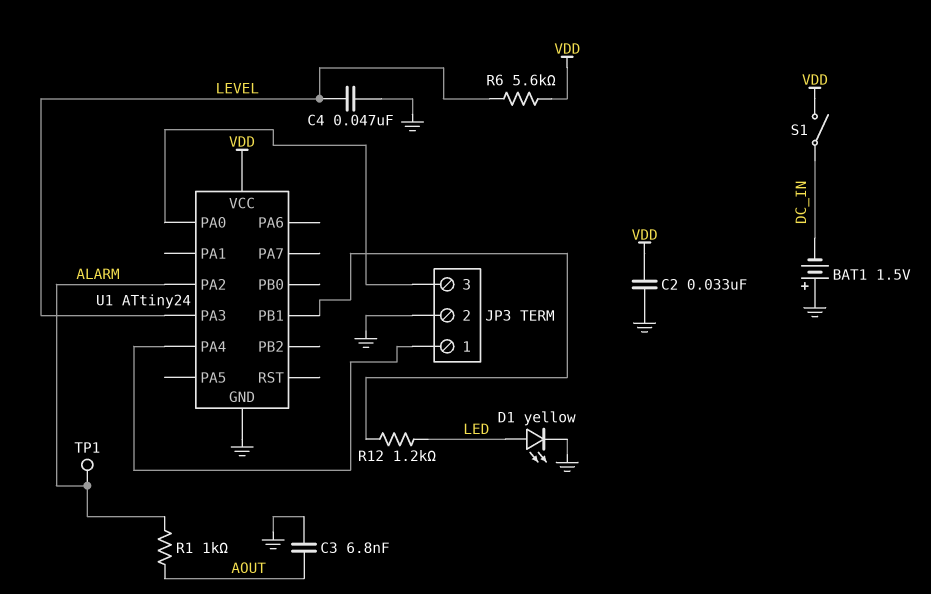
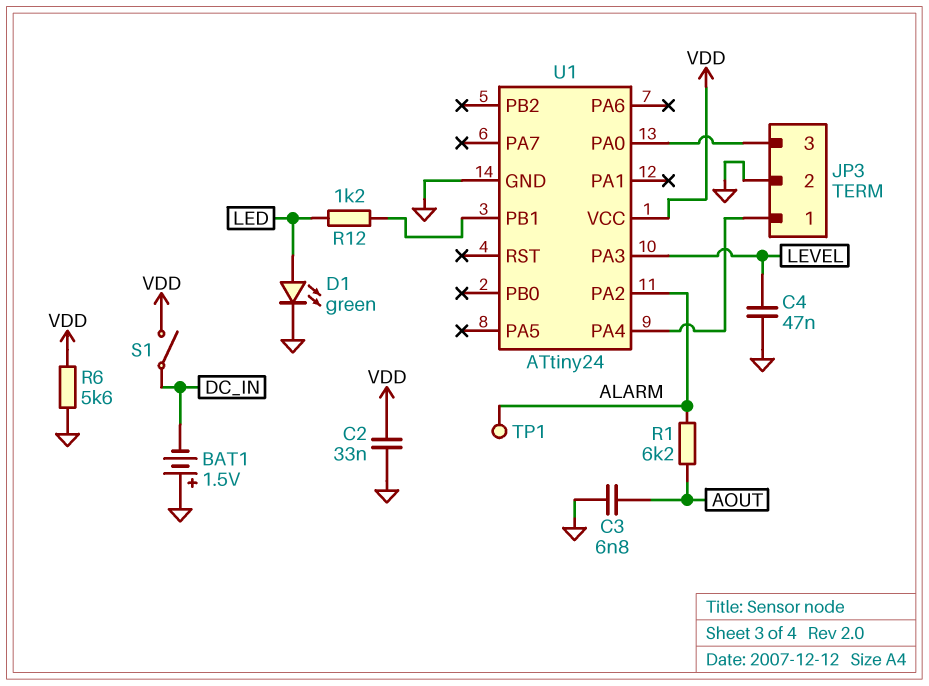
D1: LED yellow (A LED, K GND) -> LED green (A LED, K GND)
R1: 1k (ALARM, AOUT) -> 6.2k (ALARM, AOUT)
R6: 5.6k (LEVEL, VDD) -> 5.6k (GND, VDD)

